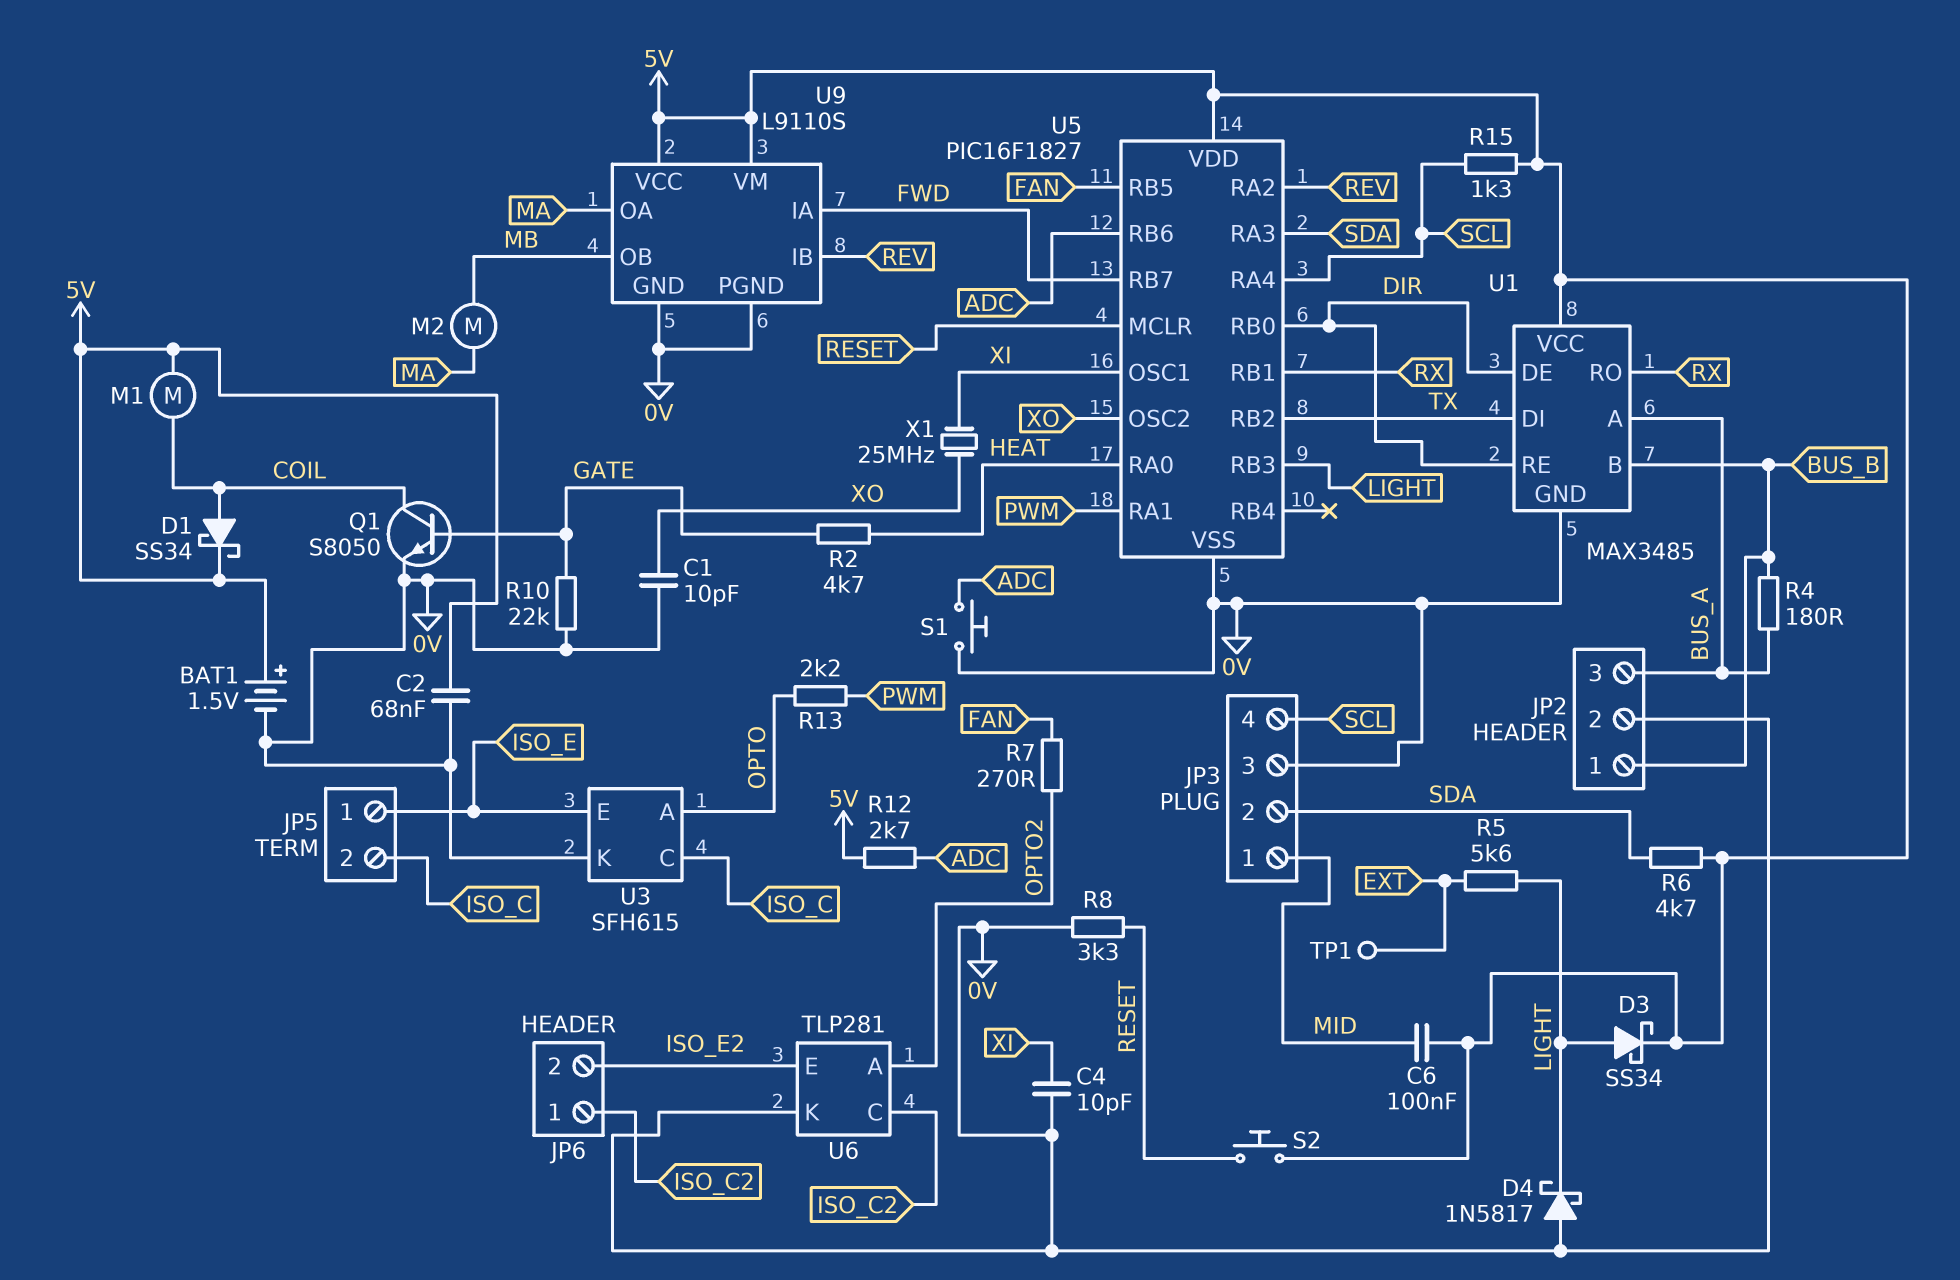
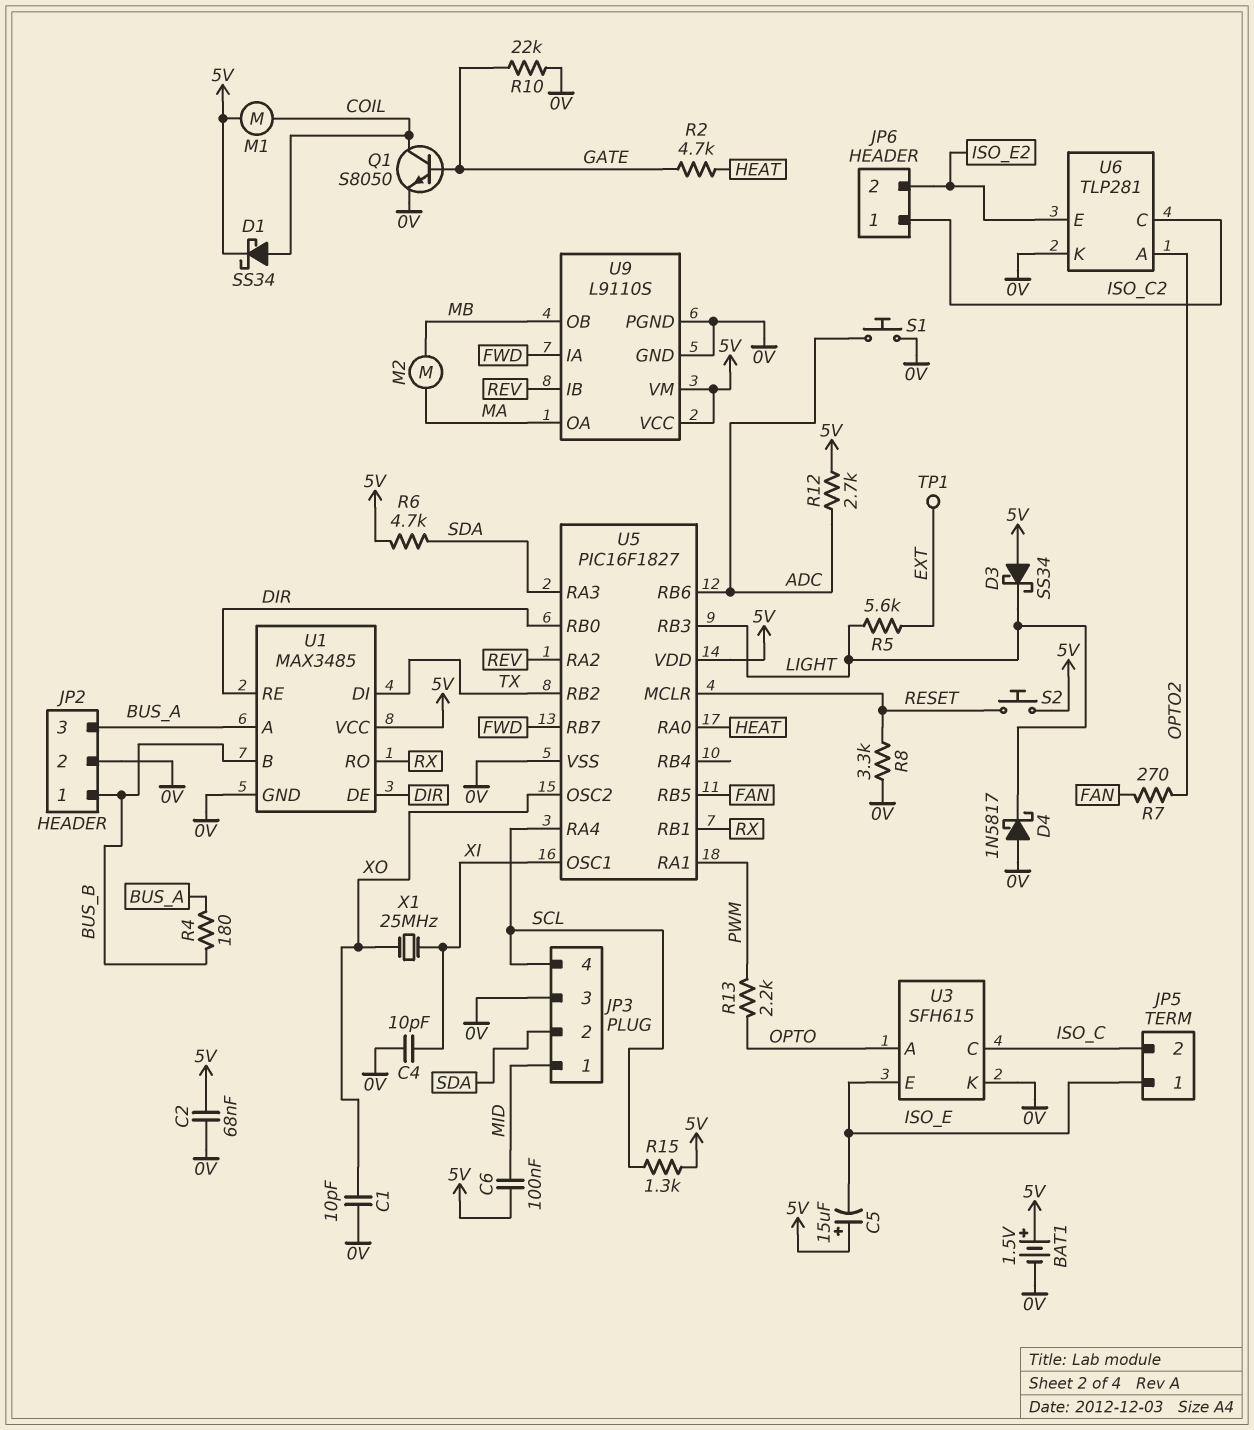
C5: none -> 15uF (plus 5V, minus ISO_E)
D3: schottky SS34 (A LIGHT, K 5V) -> schottky SS34 (A 5V, K LIGHT)

